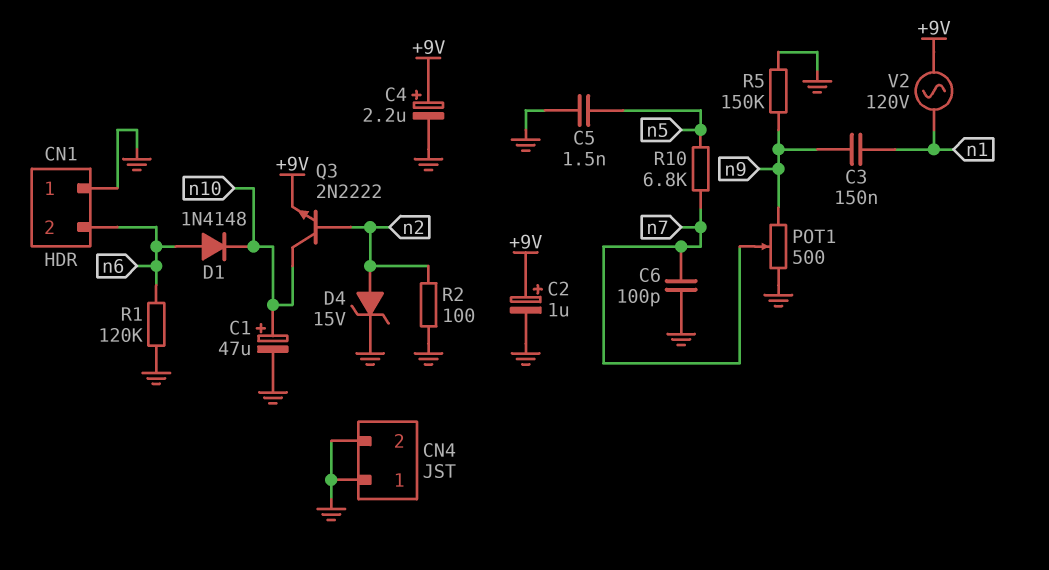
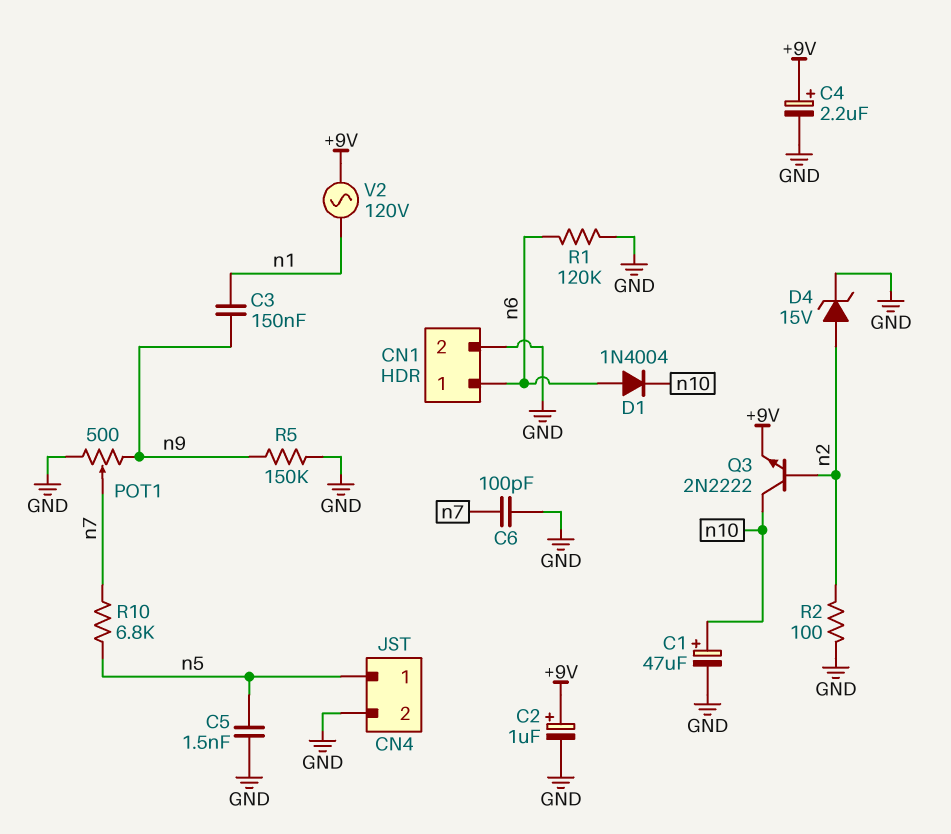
CN1 pin 1: GND -> n6
CN1 pin 2: n6 -> GND
CN4 pin 1: GND -> n5
D1: diode 1N4148 (A n6, K n10) -> diode 1N4004 (A n6, K n10)

